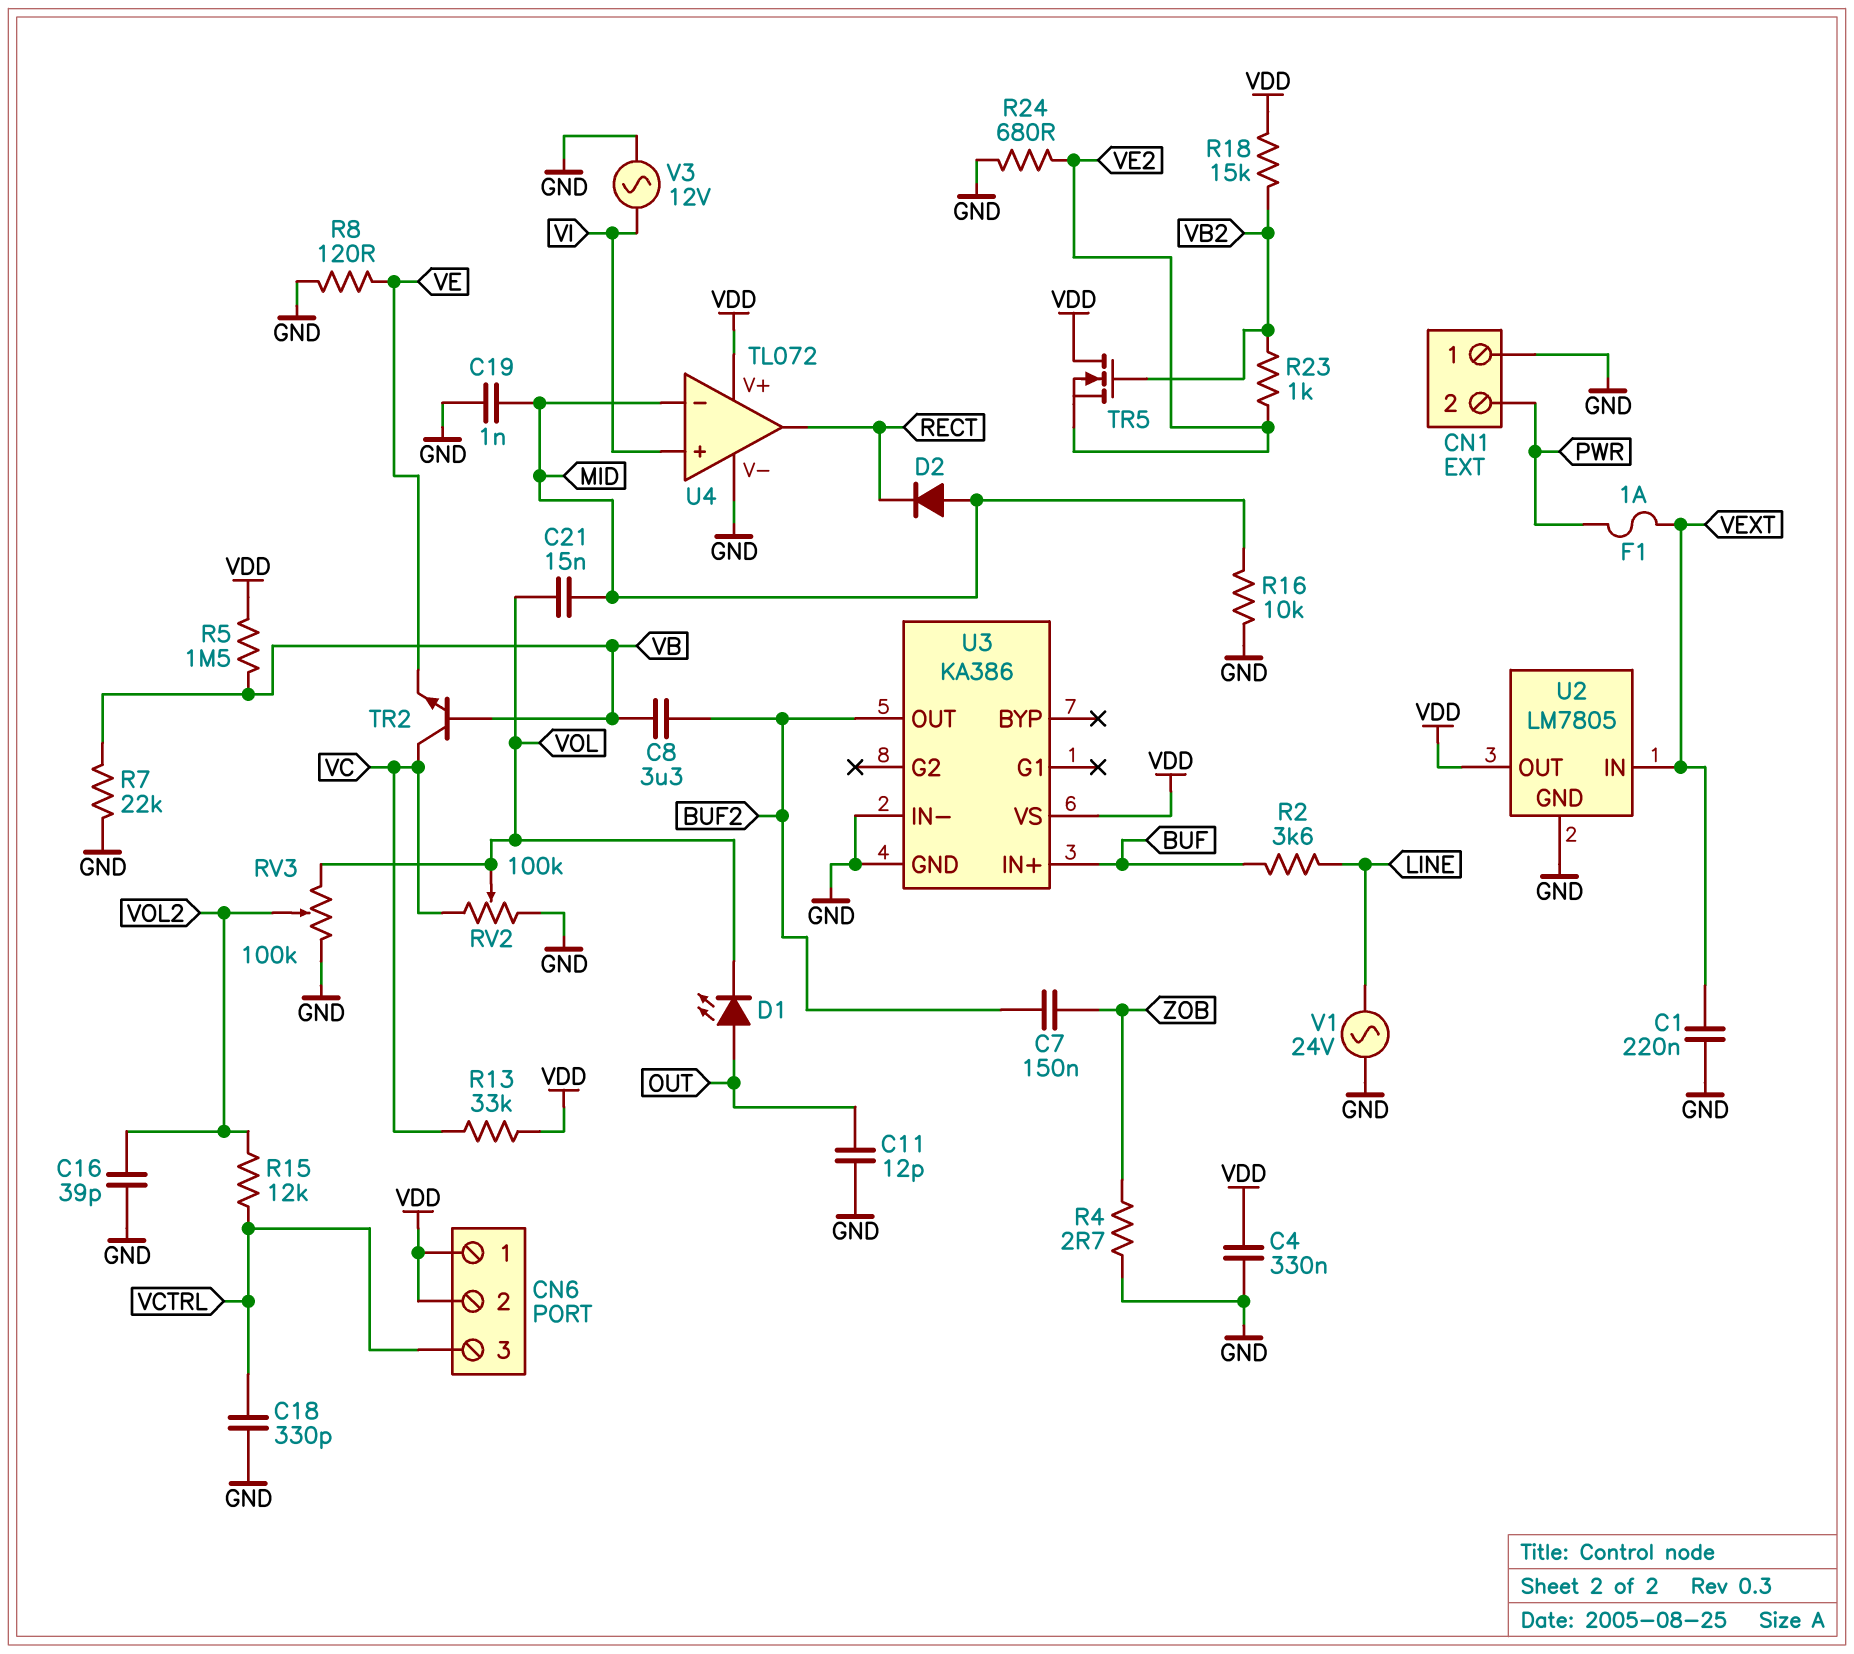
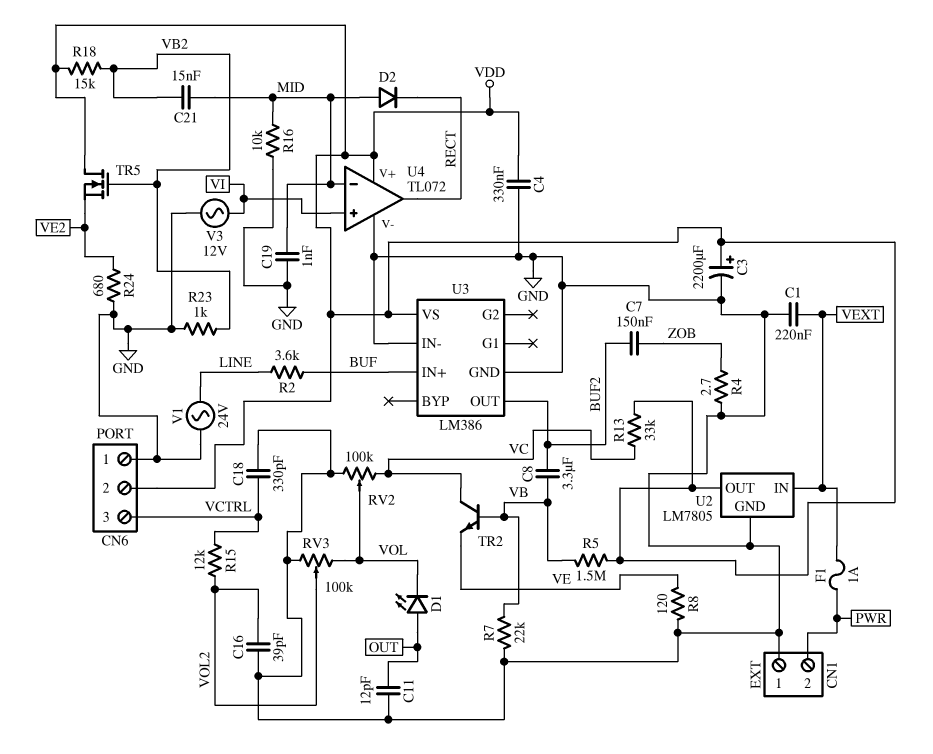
C3: none -> 2200uF (plus VDD, minus GND)
C21: 15nF (MID, VOL) -> 15nF (MID, VB2)
CN6 pin 1: VDD -> GND
R23: 1k (VB2, VE2) -> 1k (GND, VB2)
U3: KA386 -> LM386

